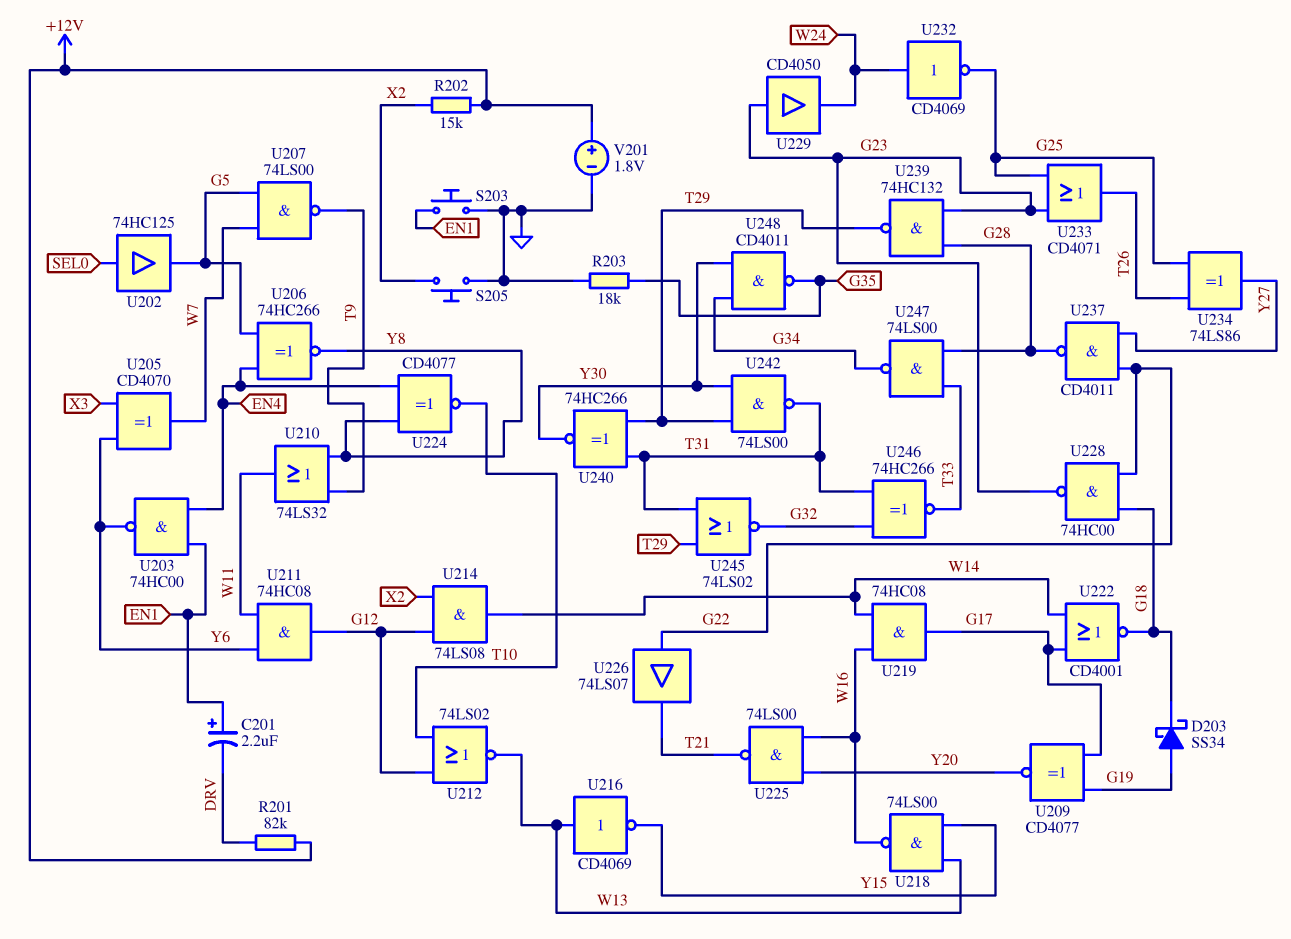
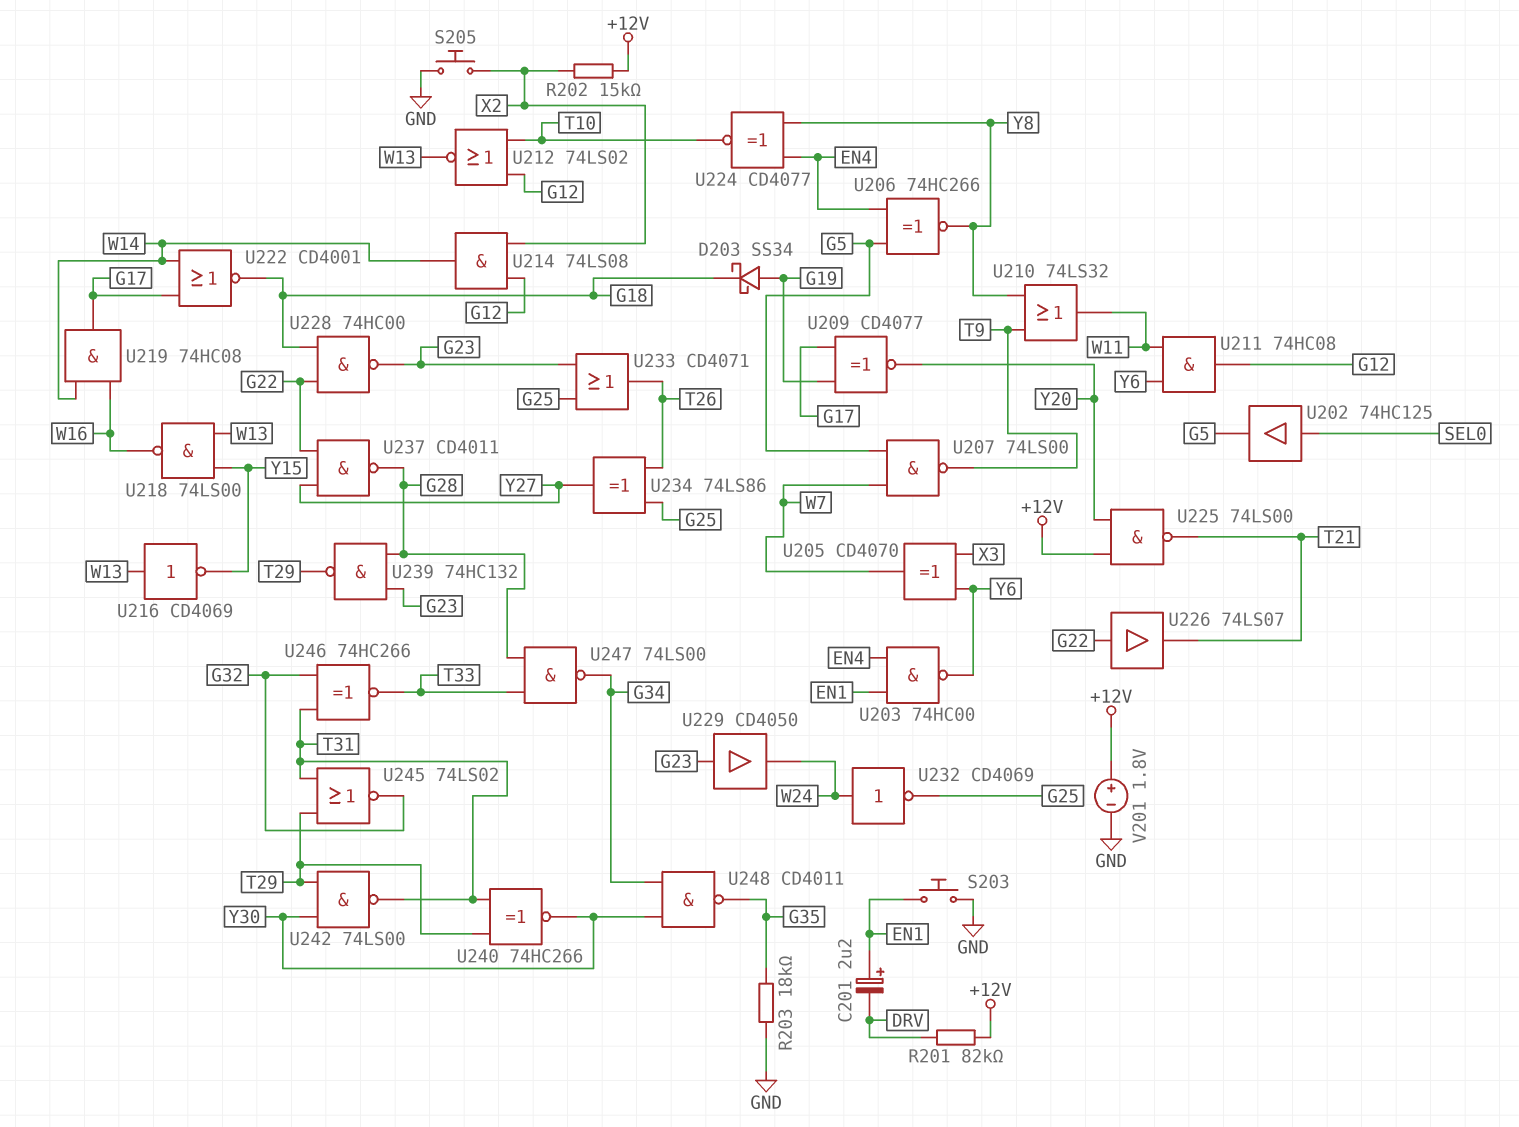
U225: NAND 74LS00 (in W16, in Y20, out T21) -> NAND 74LS00 (in +12V, in Y20, out T21)

